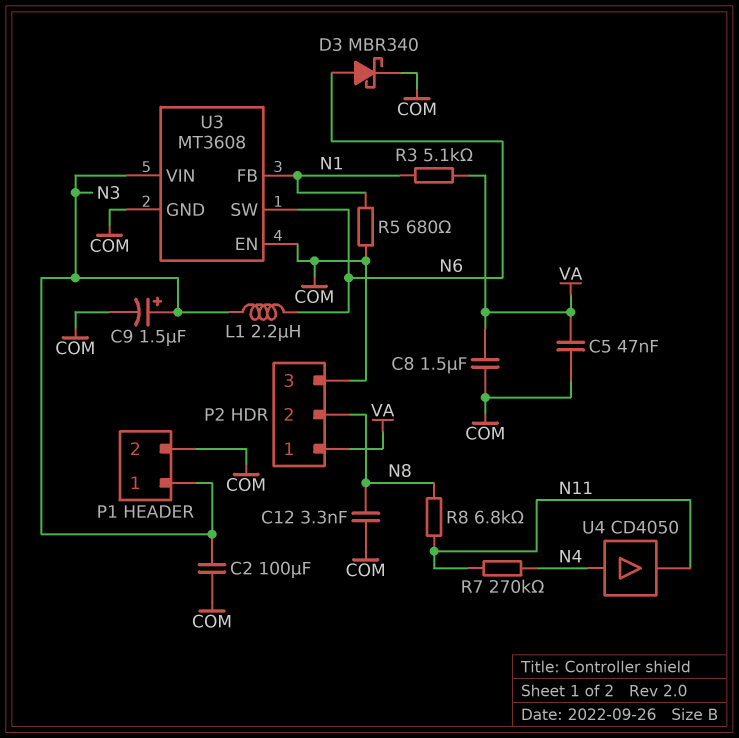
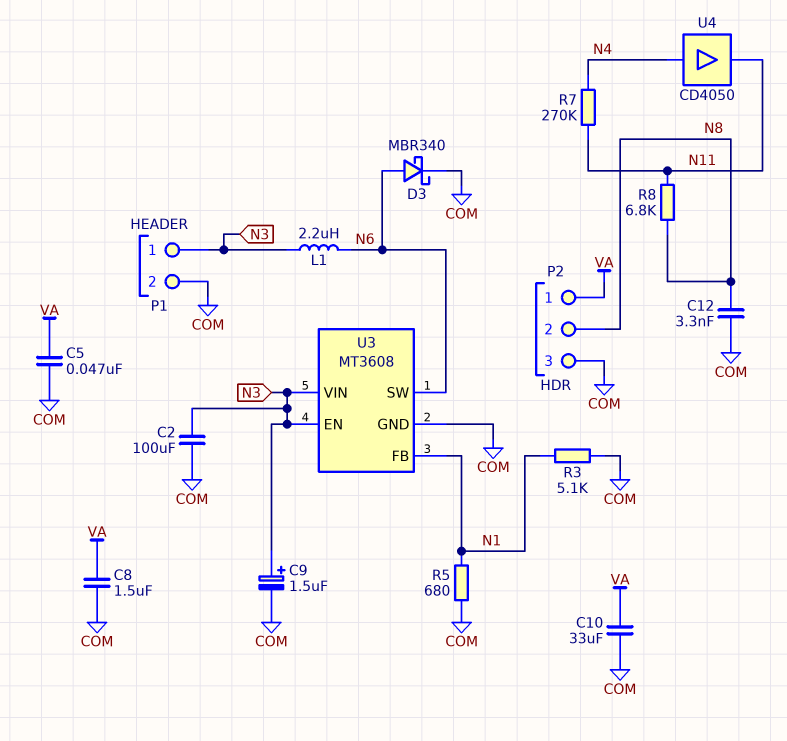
C10: none -> 33uF (COM, VA)
R3: 5.1k (N1, VA) -> 5.1k (COM, N1)
U3 pin EN: COM -> N3

